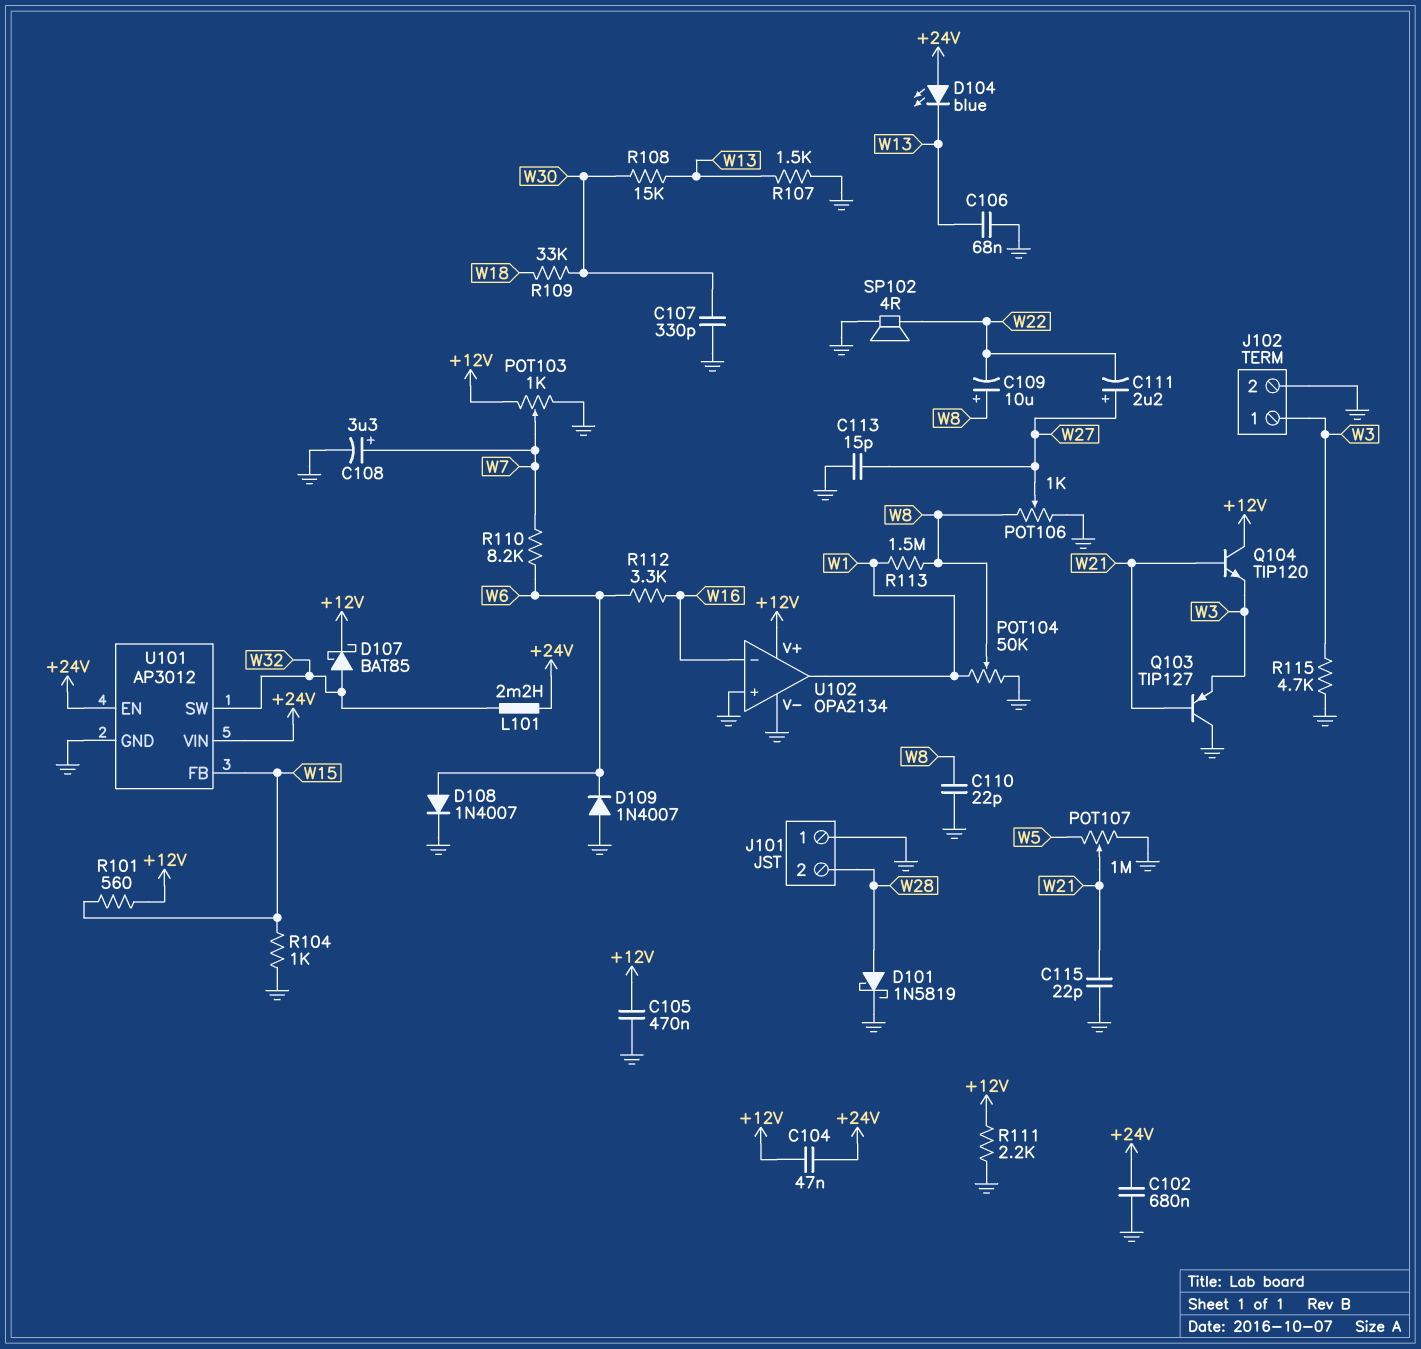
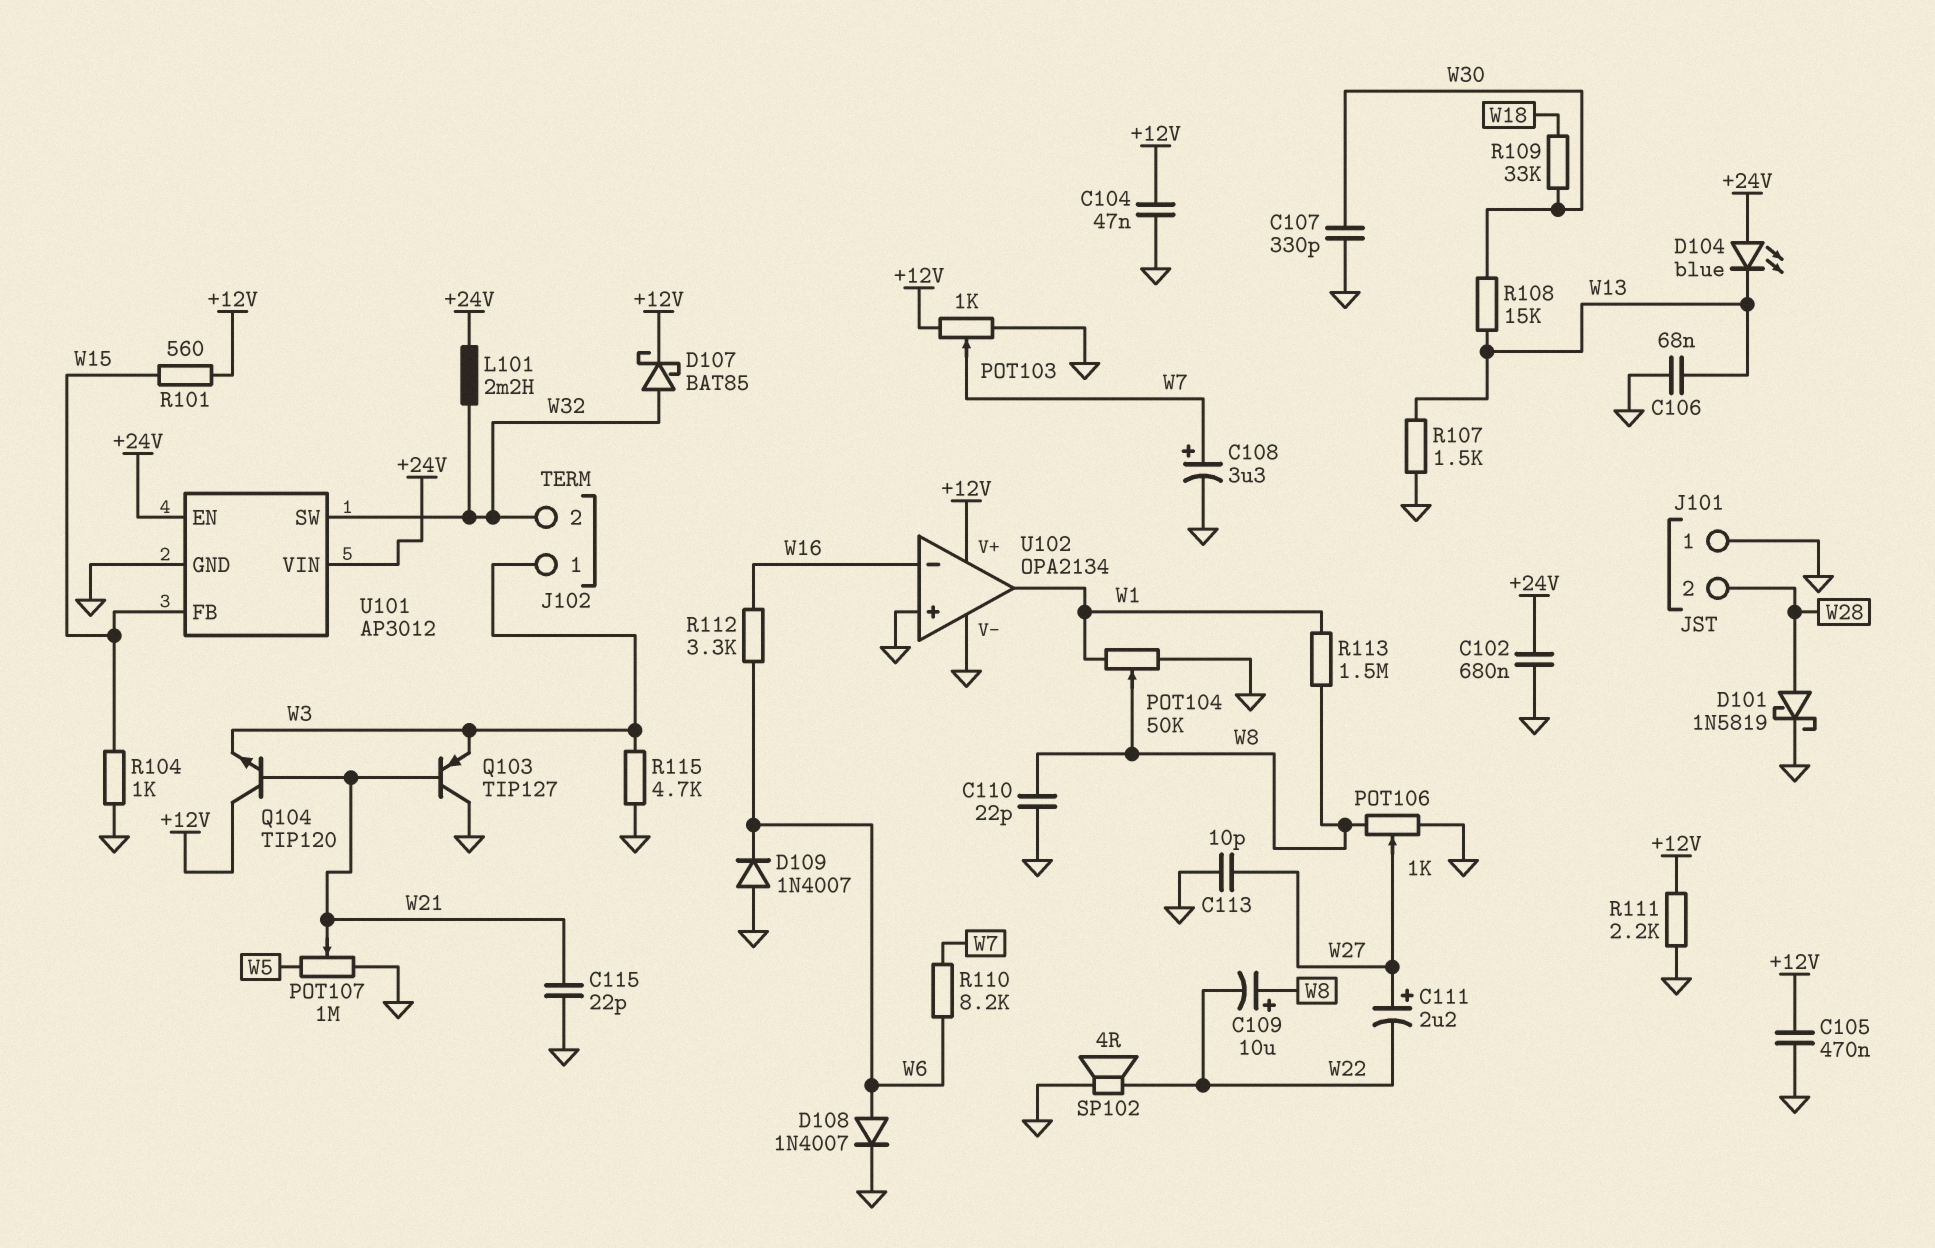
C104: 47nF (+12V, +24V) -> 47nF (+12V, GND)
C113: 15pF (GND, W27) -> 10pF (GND, W27)
J102 pin 2: GND -> W32

